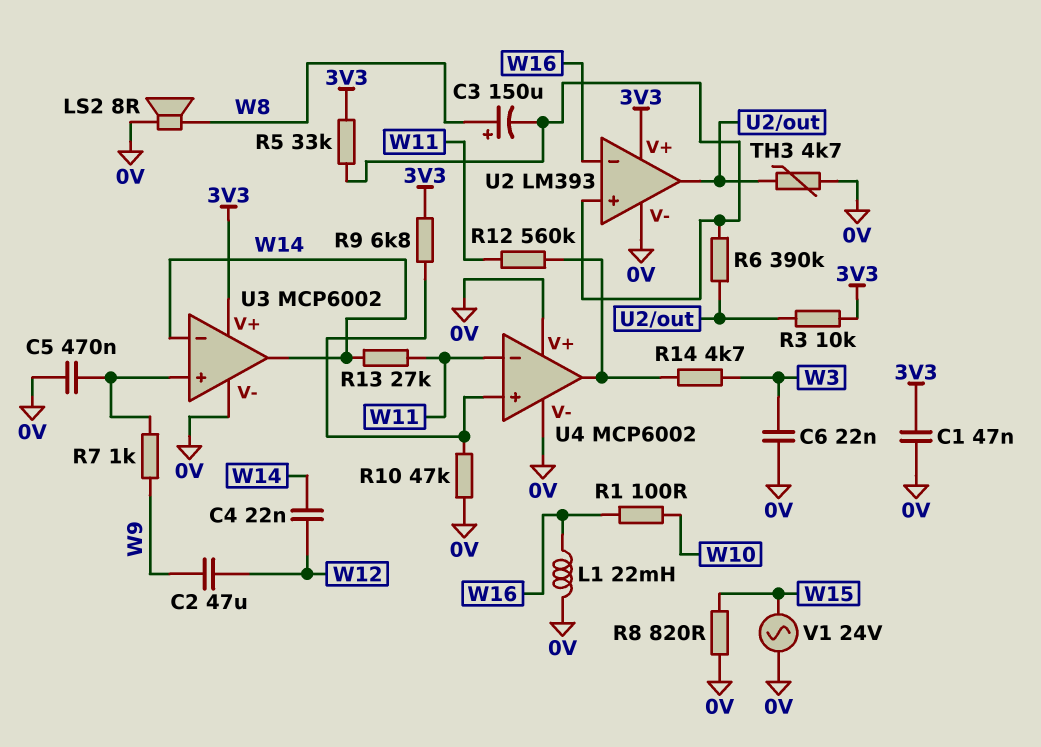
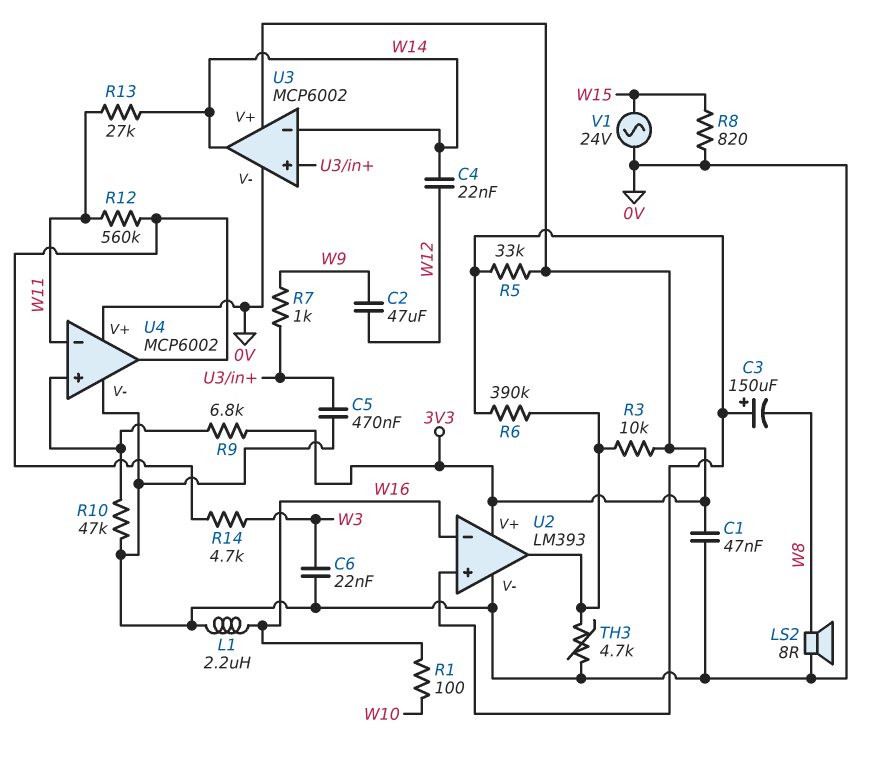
C3: 150uF (plus W8, minus U2/in+) -> 150uF (plus U2/in+, minus W8)
L1: 22mH (0V, W16) -> 2.2uH (0V, W16)

